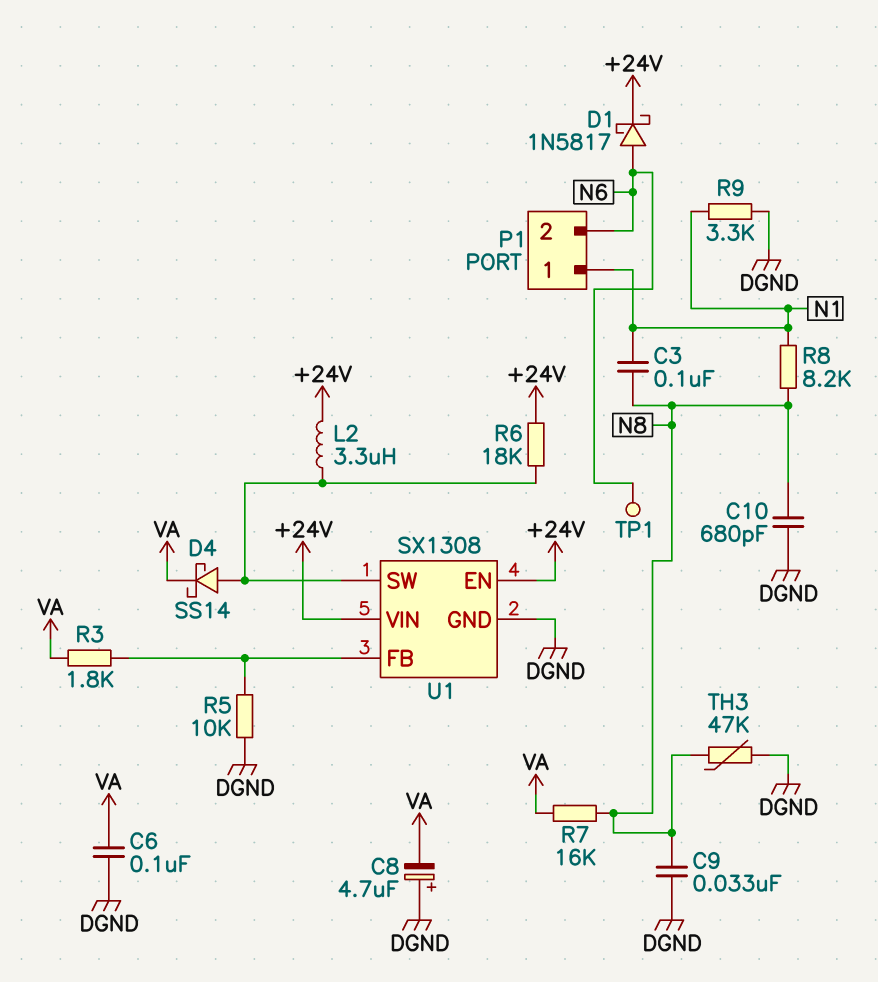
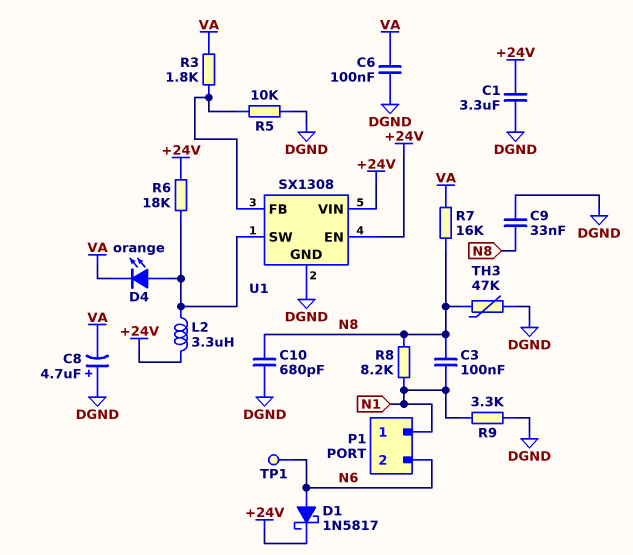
C1: none -> 3.3uF (+24V, DGND)
D4: schottky SS14 (A U1/SW, K VA) -> LED orange (A U1/SW, K VA)

